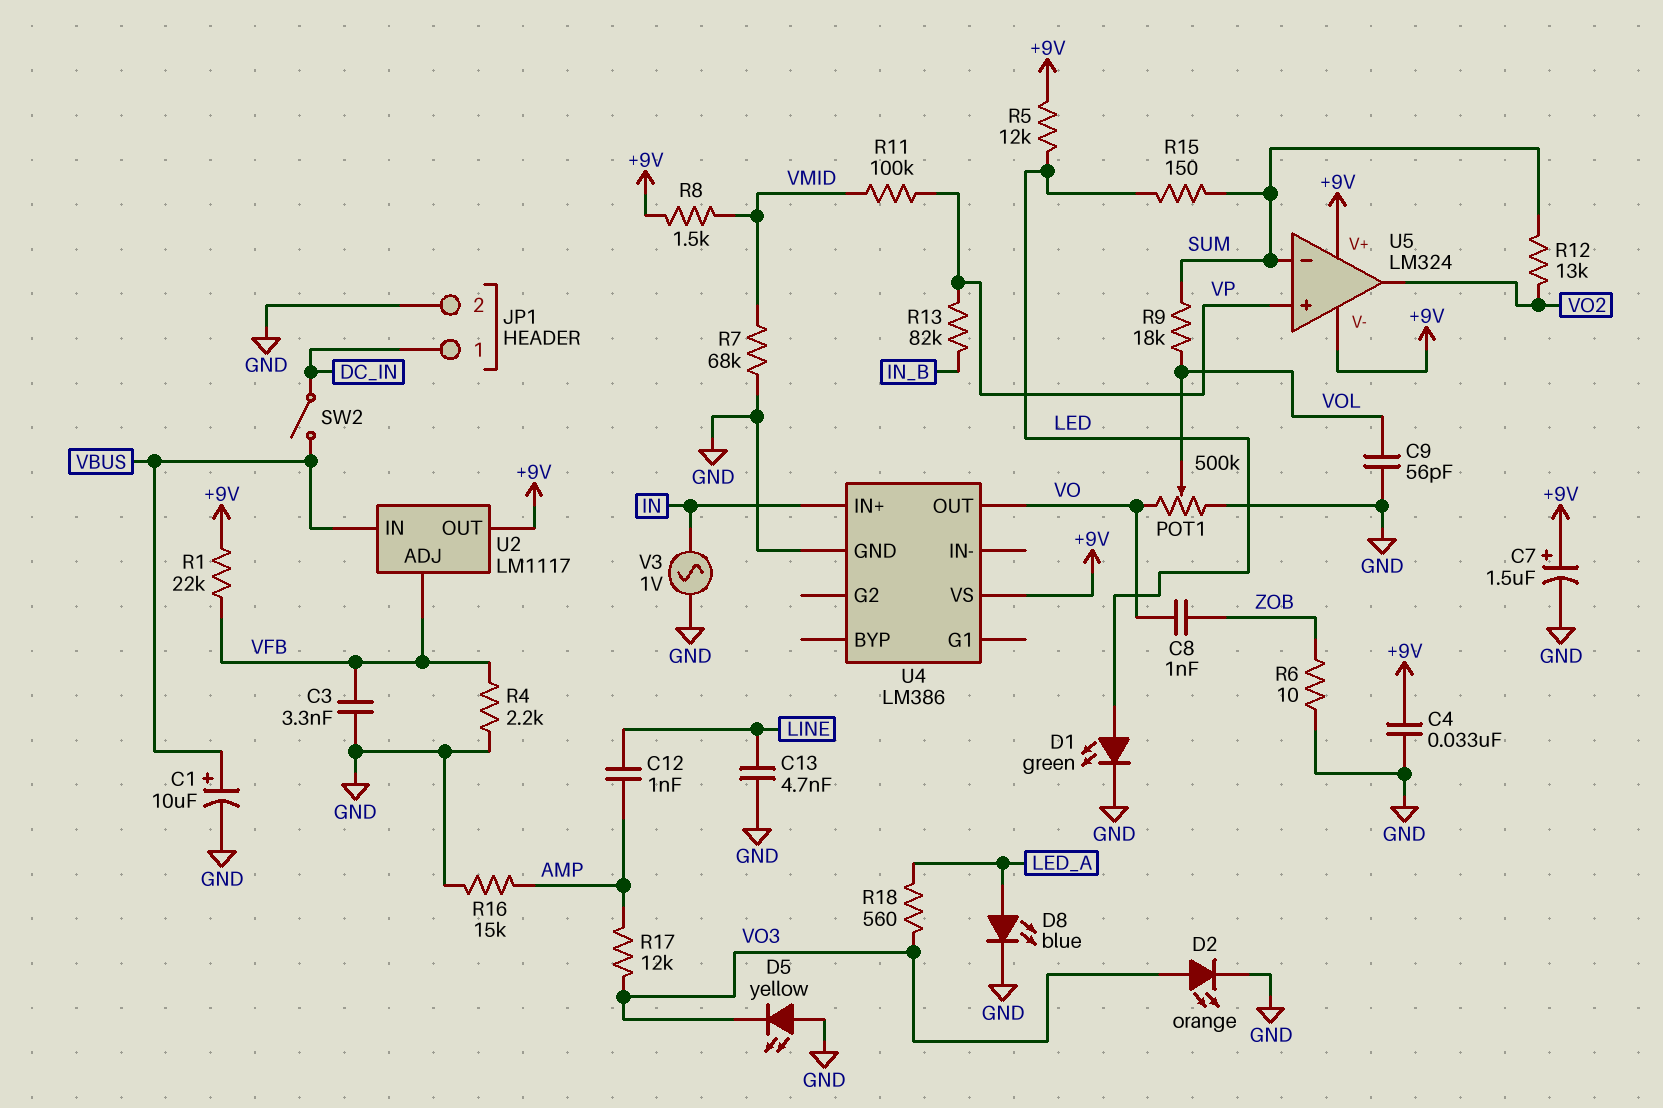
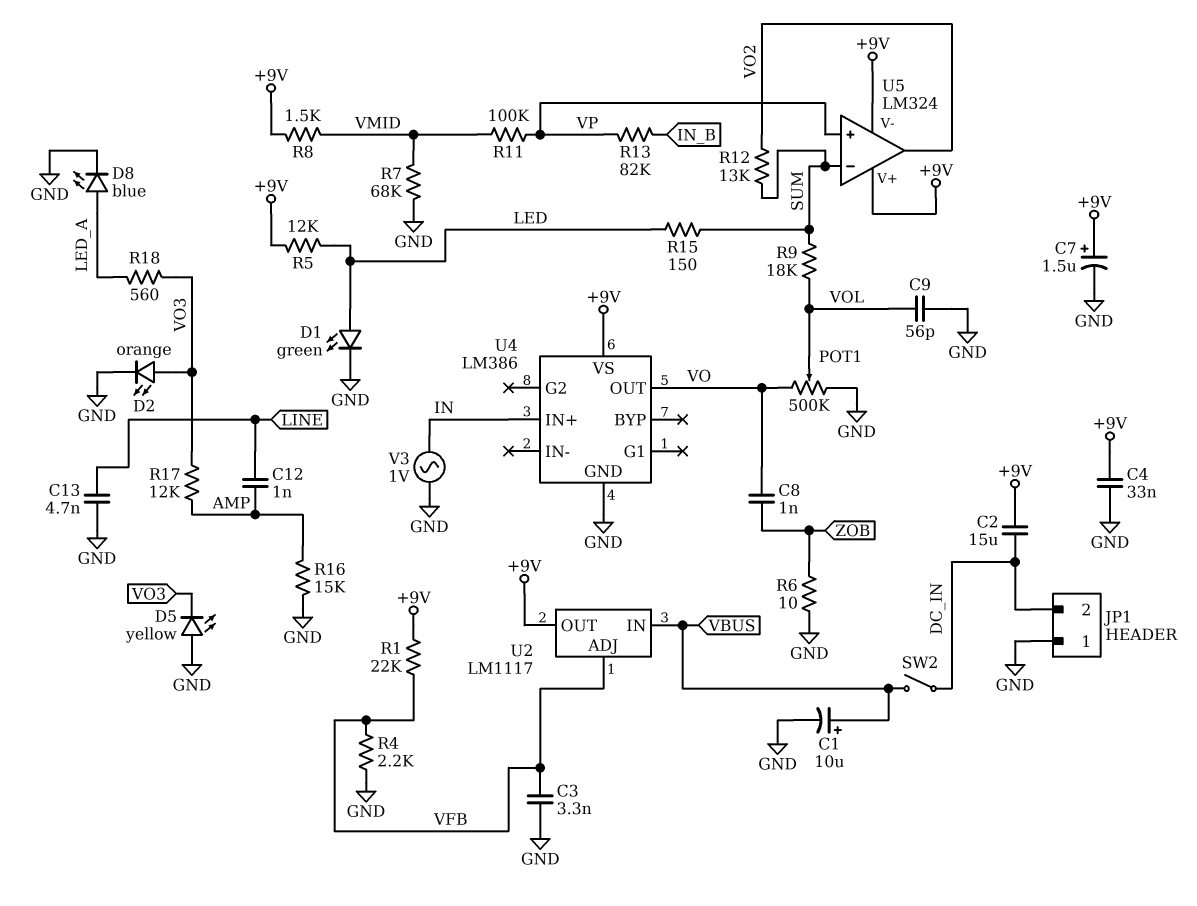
C2: none -> 15uF (+9V, DC_IN)
JP1 pin 1: DC_IN -> GND
JP1 pin 2: GND -> DC_IN

